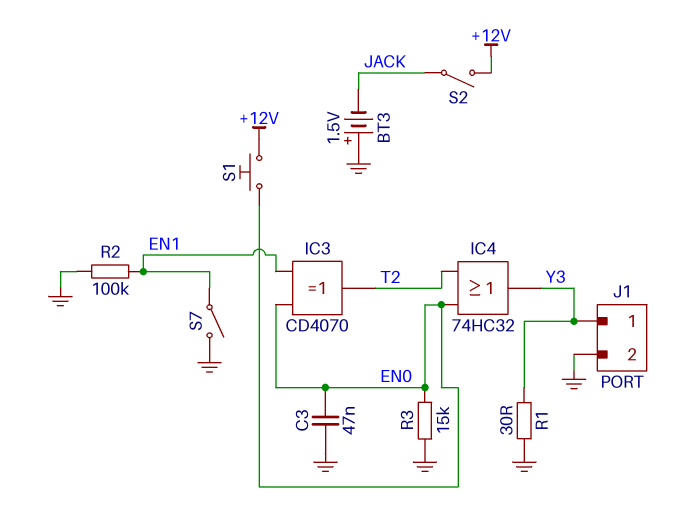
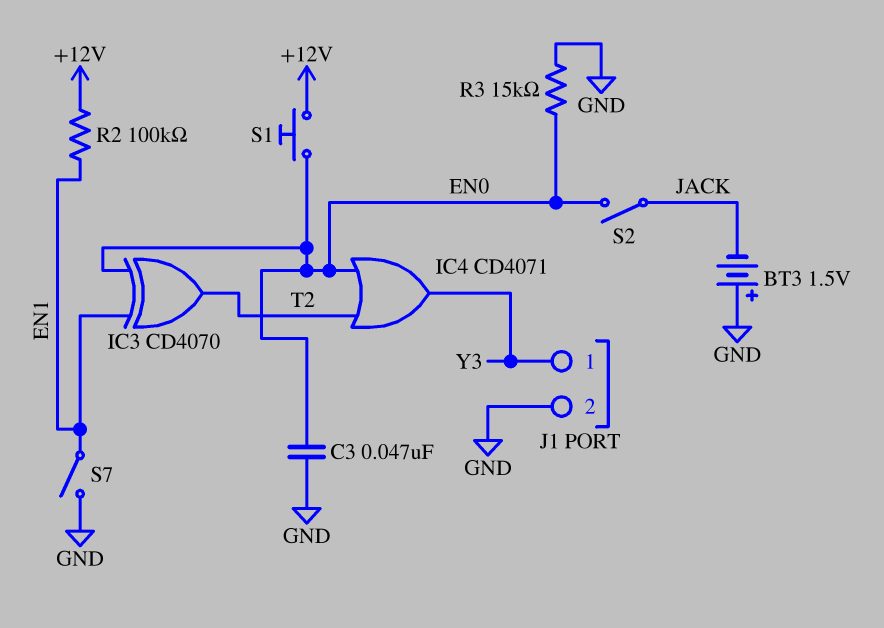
IC4: OR 74HC32 (in EN0, in T2, out Y3) -> OR CD4071 (in EN0, in T2, out Y3)
R1: 30 (GND, Y3) -> none
R2: 100k (EN1, GND) -> 100k (+12V, EN1)
S2: switch (+12V, JACK) -> switch (EN0, JACK)

